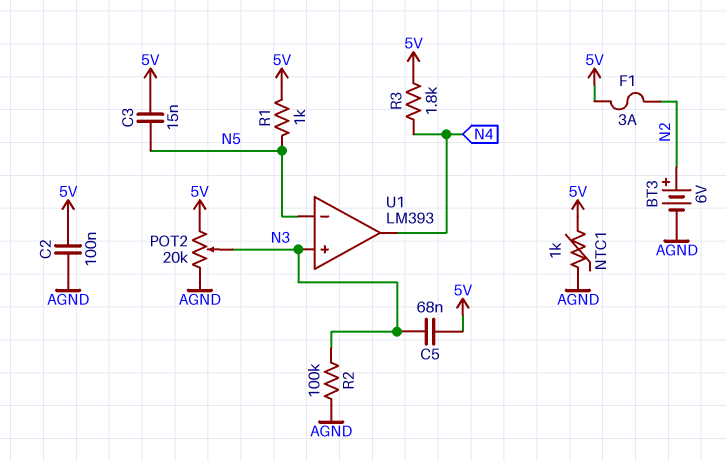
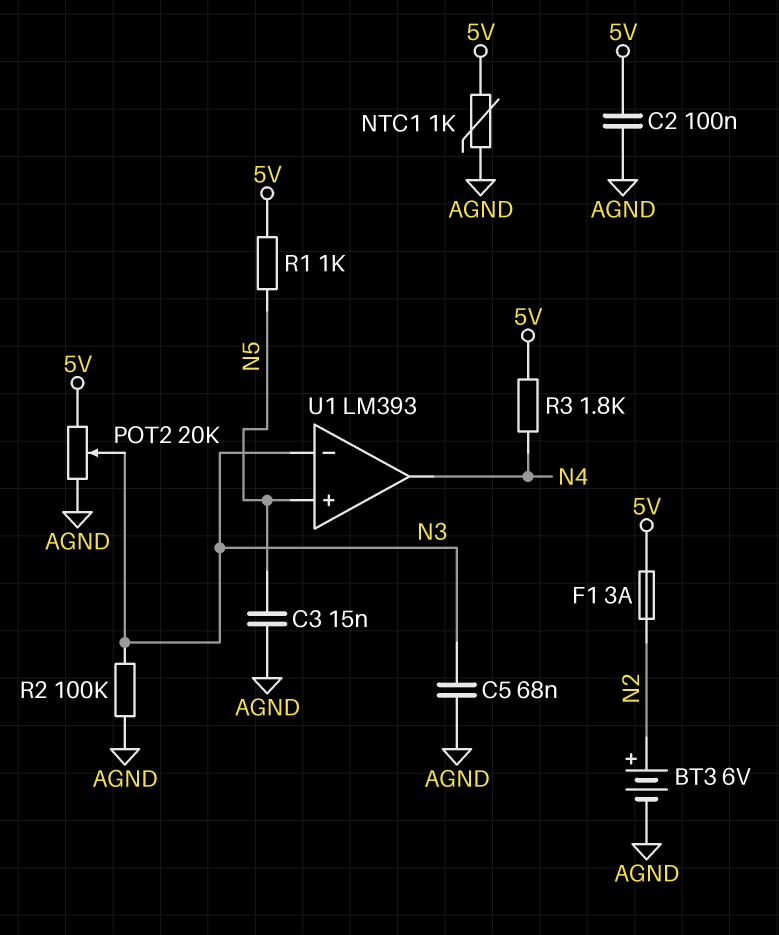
C3: 15nF (5V, N5) -> 15nF (AGND, N5)
C5: 68nF (5V, N3) -> 68nF (AGND, N3)
U1 pin in+: N3 -> N5
U1 pin in-: N5 -> N3

